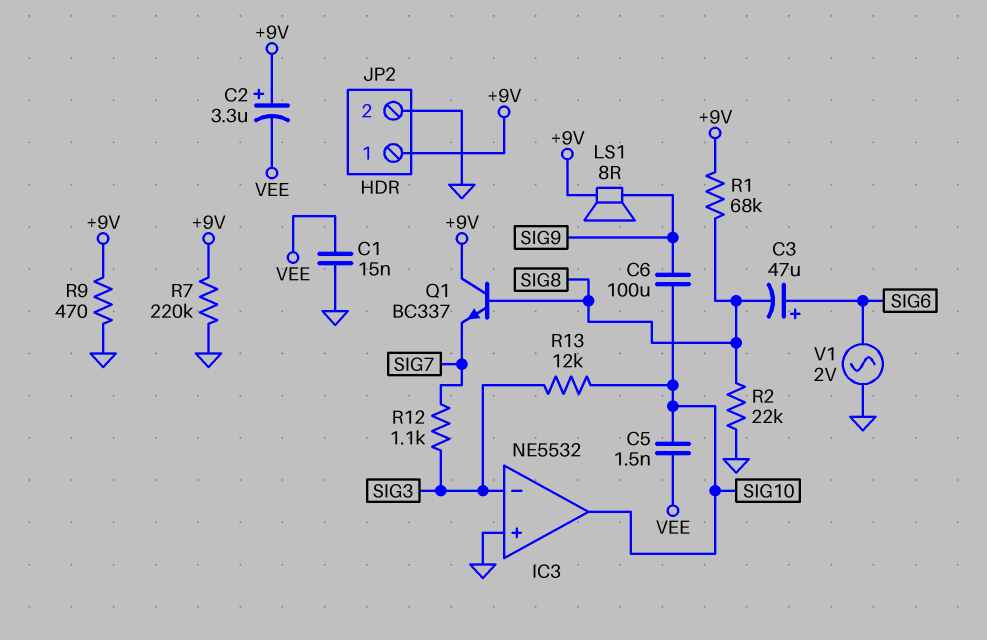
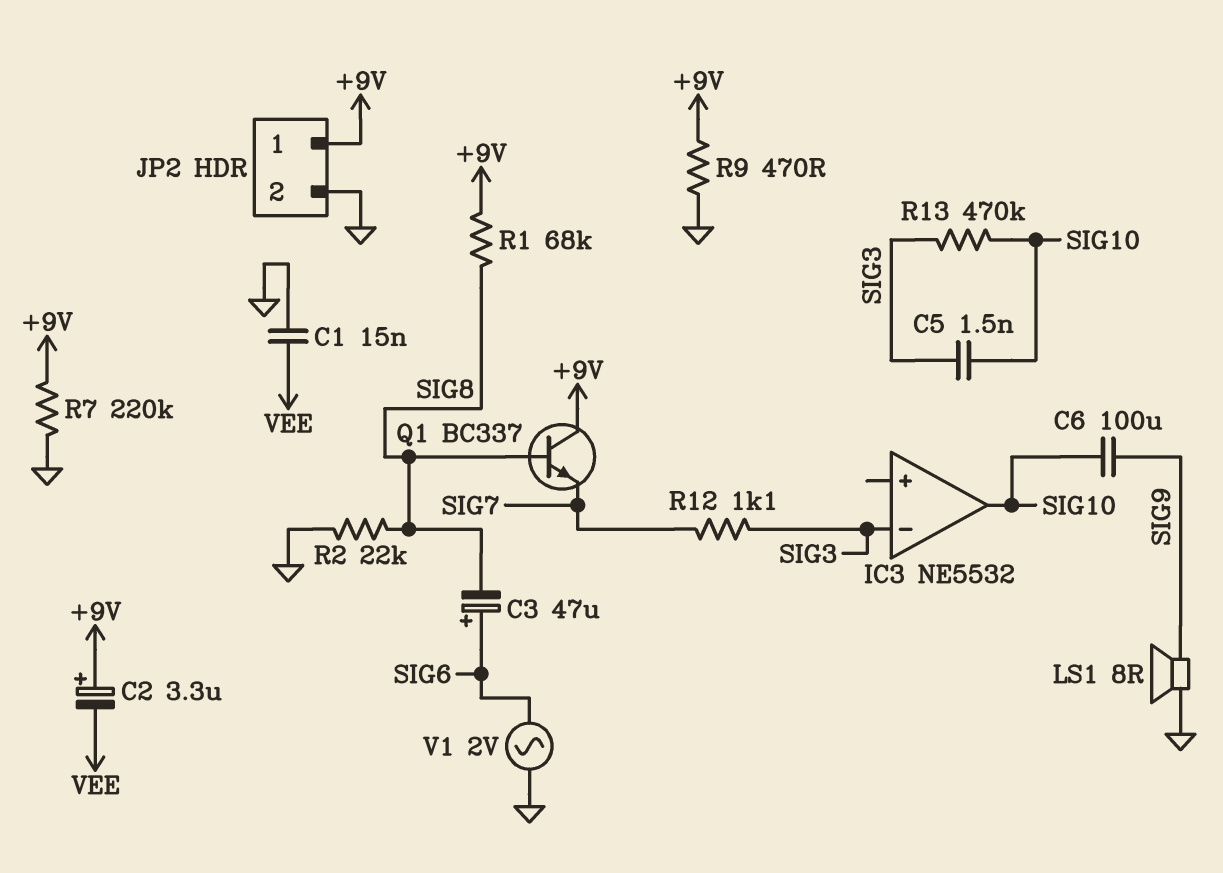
C5: 1.5nF (SIG10, VEE) -> 1.5nF (SIG3, SIG10)
IC3 pin in+: GND -> none
LS1: speaker 8R (+9V, SIG9) -> speaker 8R (GND, SIG9)
R13: 12k (SIG3, SIG10) -> 470k (SIG3, SIG10)

